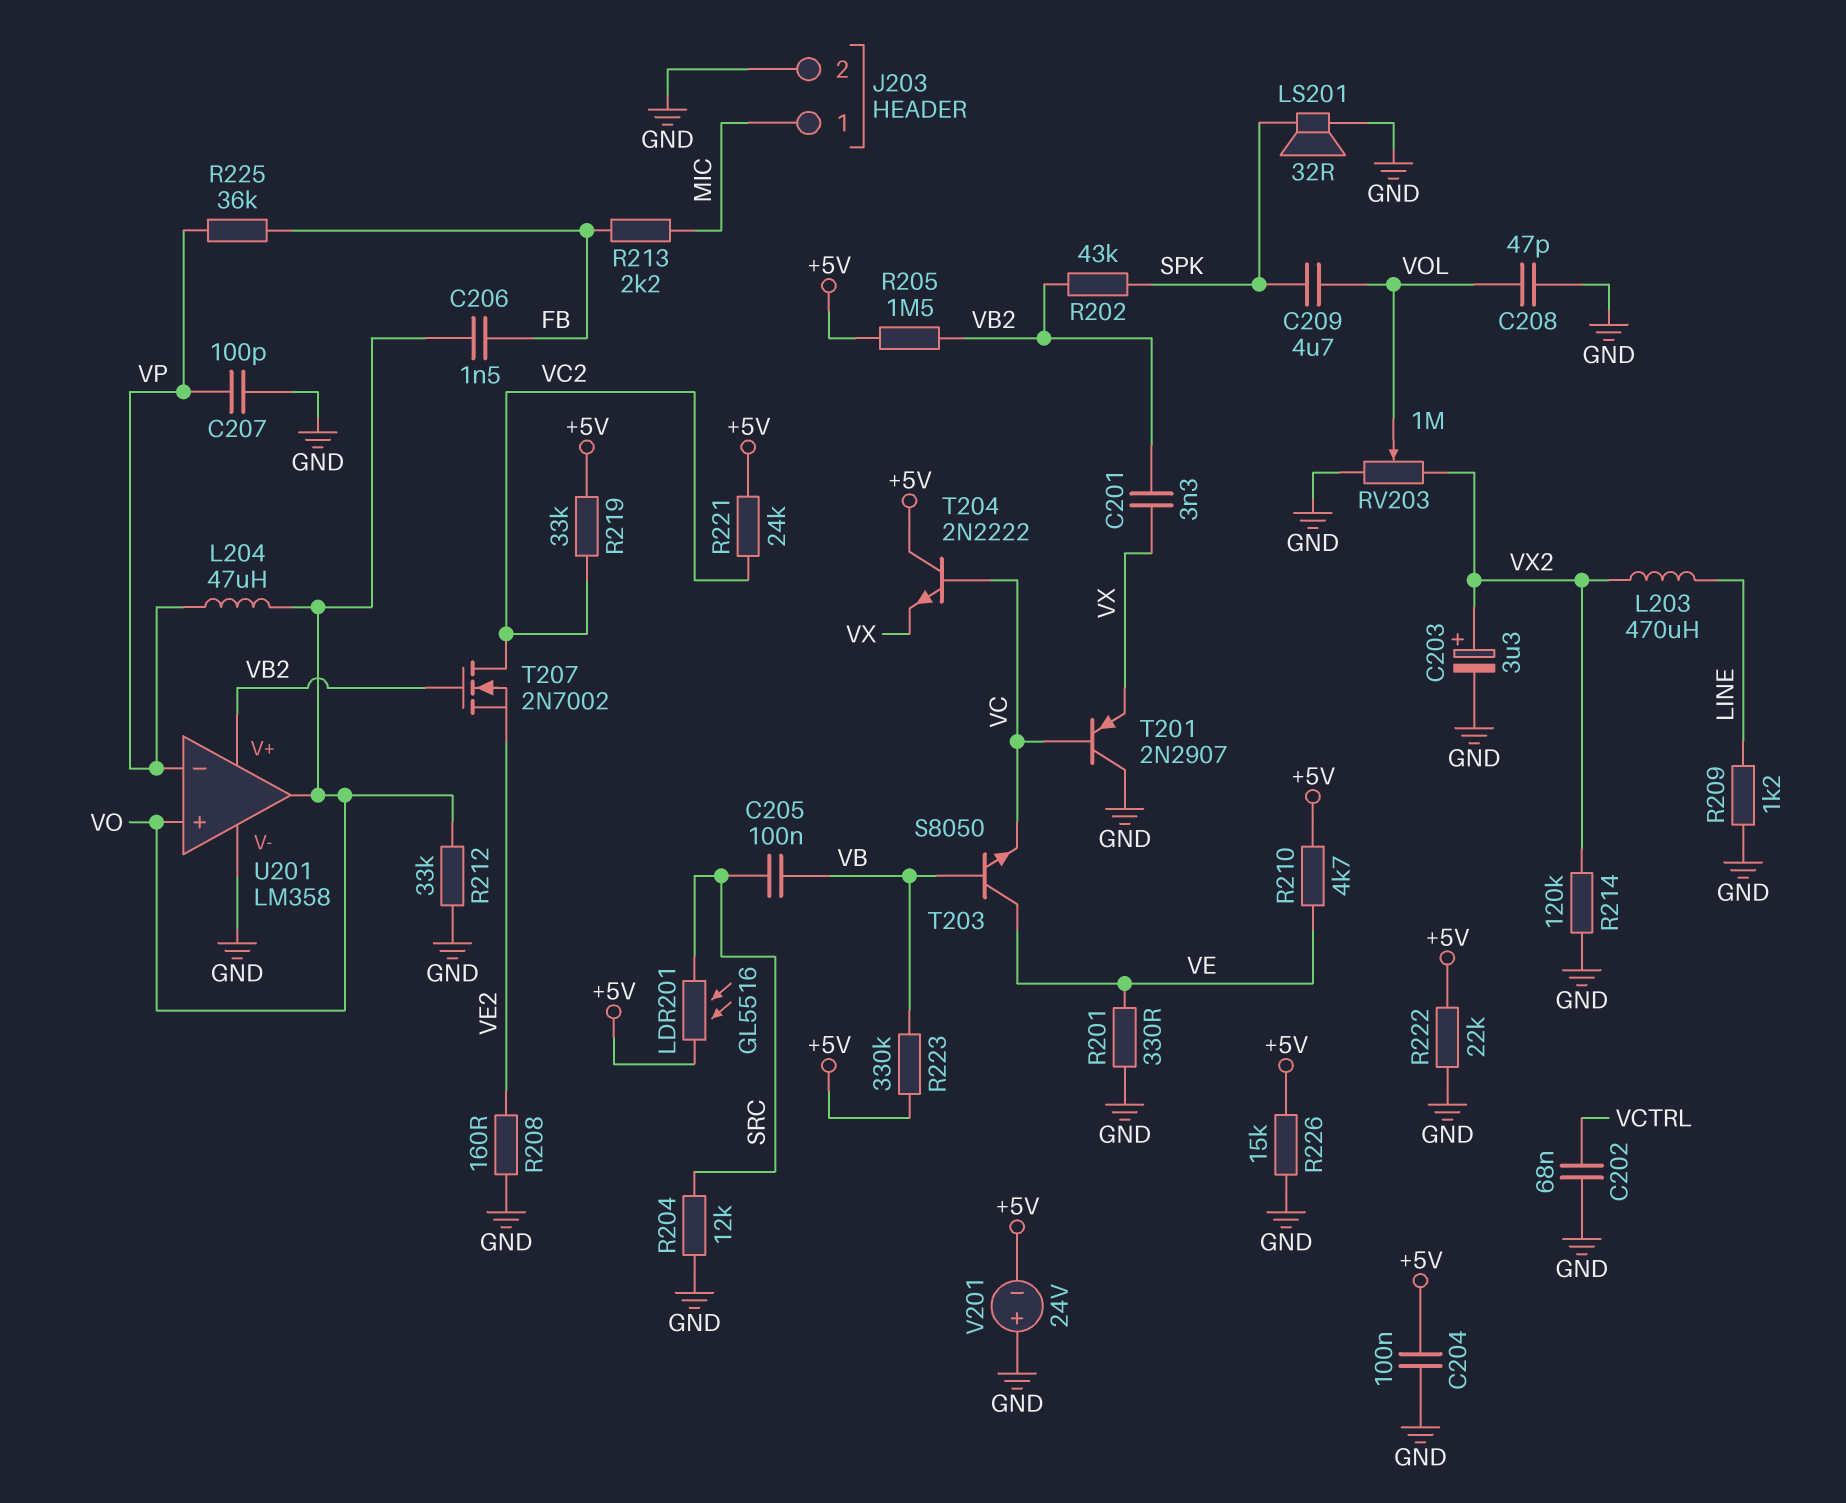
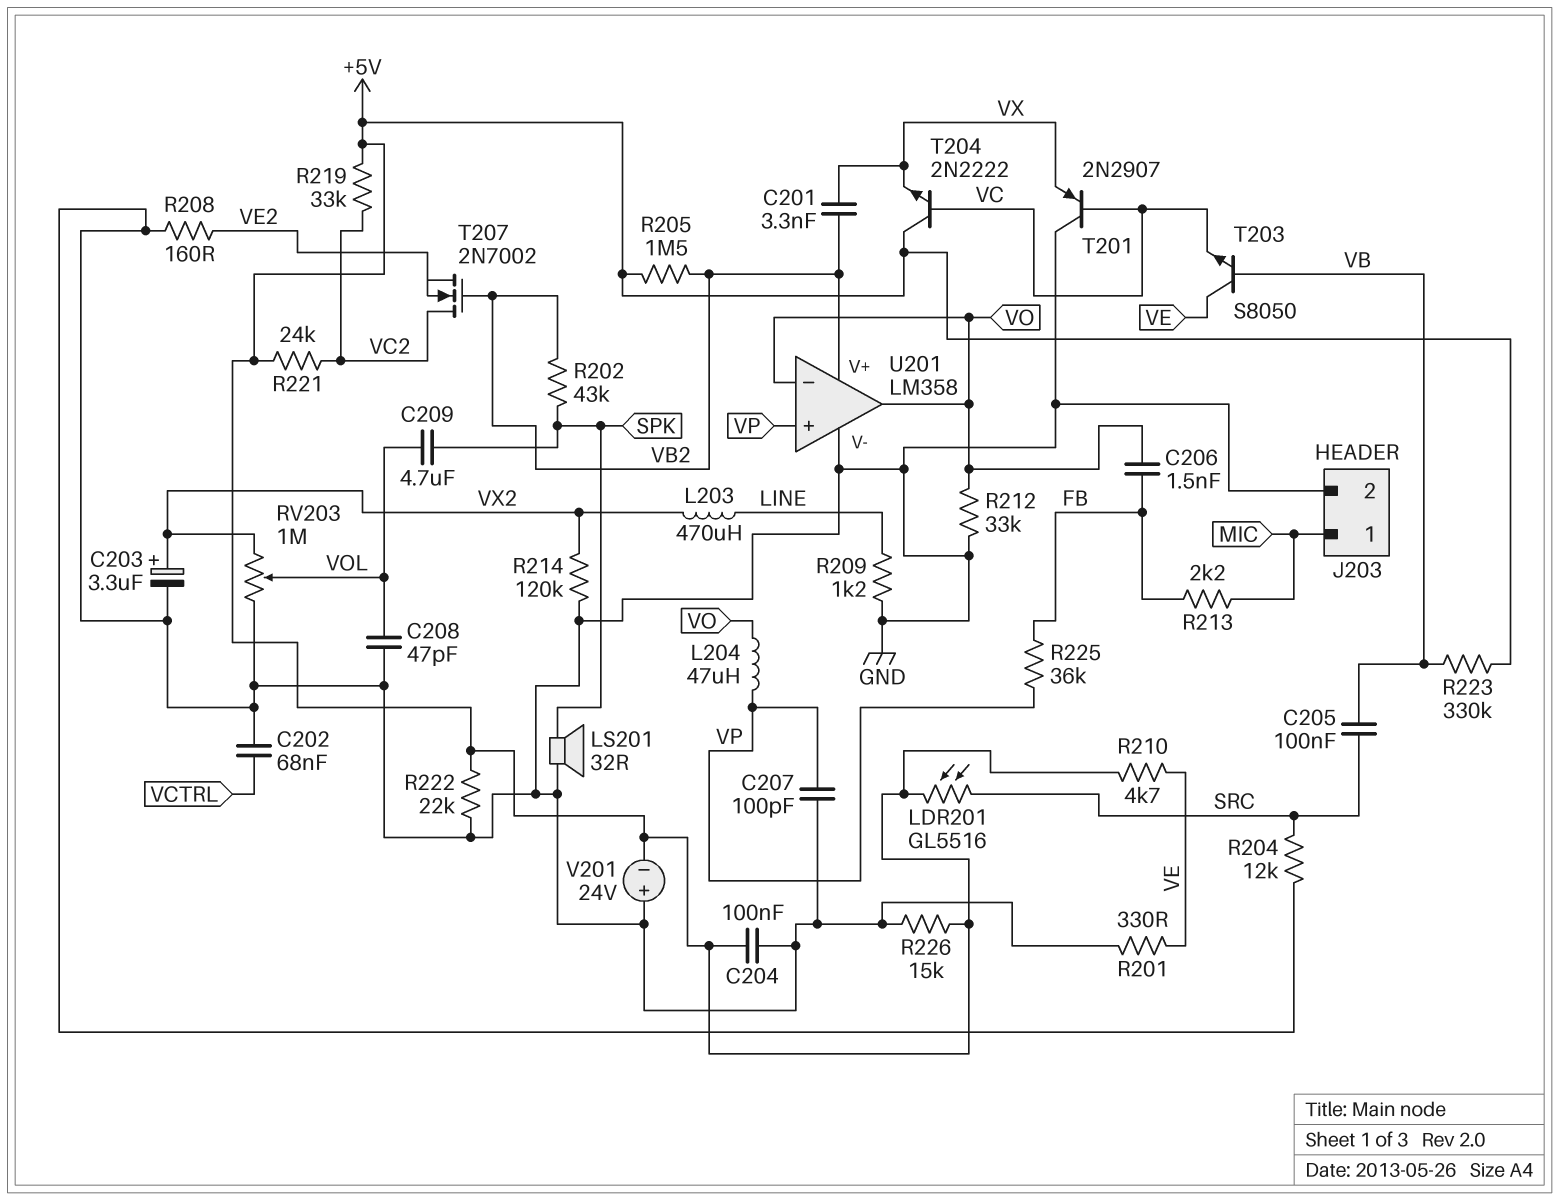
U201 pin in+: VO -> VP
U201 pin in-: VP -> VO

